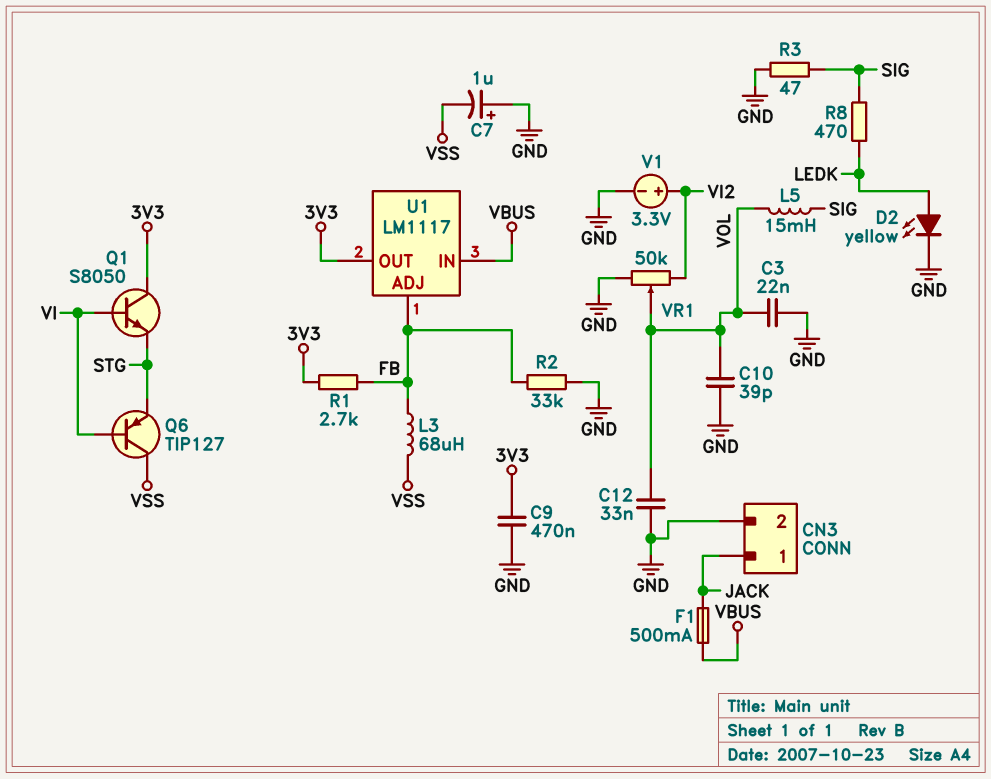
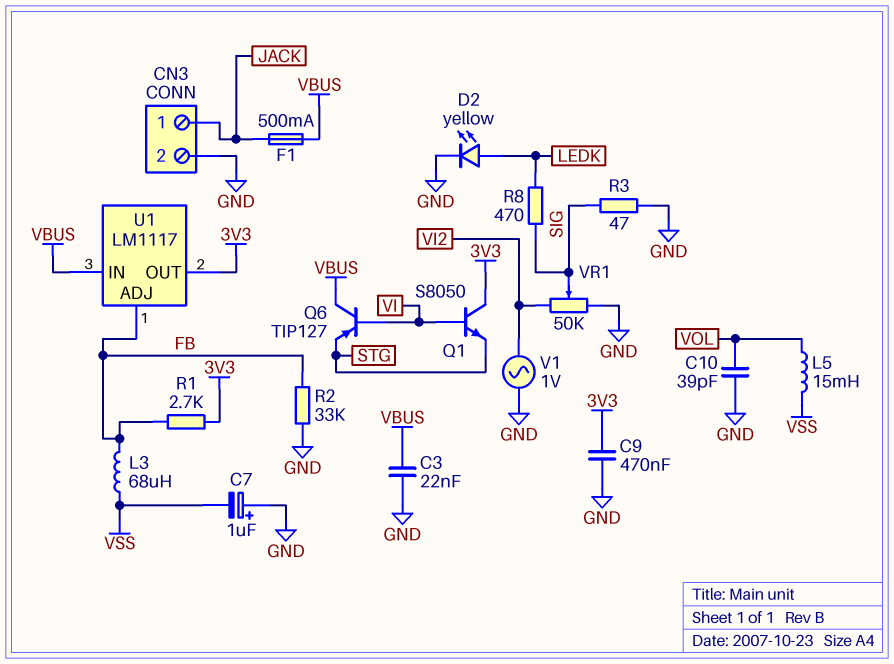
C3: 22nF (GND, VOL) -> 22nF (GND, VBUS)
C12: 33nF (GND, VOL) -> none
L5: 15mH (SIG, VOL) -> 15mH (VOL, VSS)
Q6: PNP TIP127 (B VI, C VSS, E STG) -> PNP TIP127 (B VI, C VBUS, E STG)
V1: 3.3V (plus VI2, minus GND) -> AC 1V (GND, VI2)
VR1: 50k (GND, VI2, wiper VOL) -> 50k (GND, VI2, wiper SIG)

